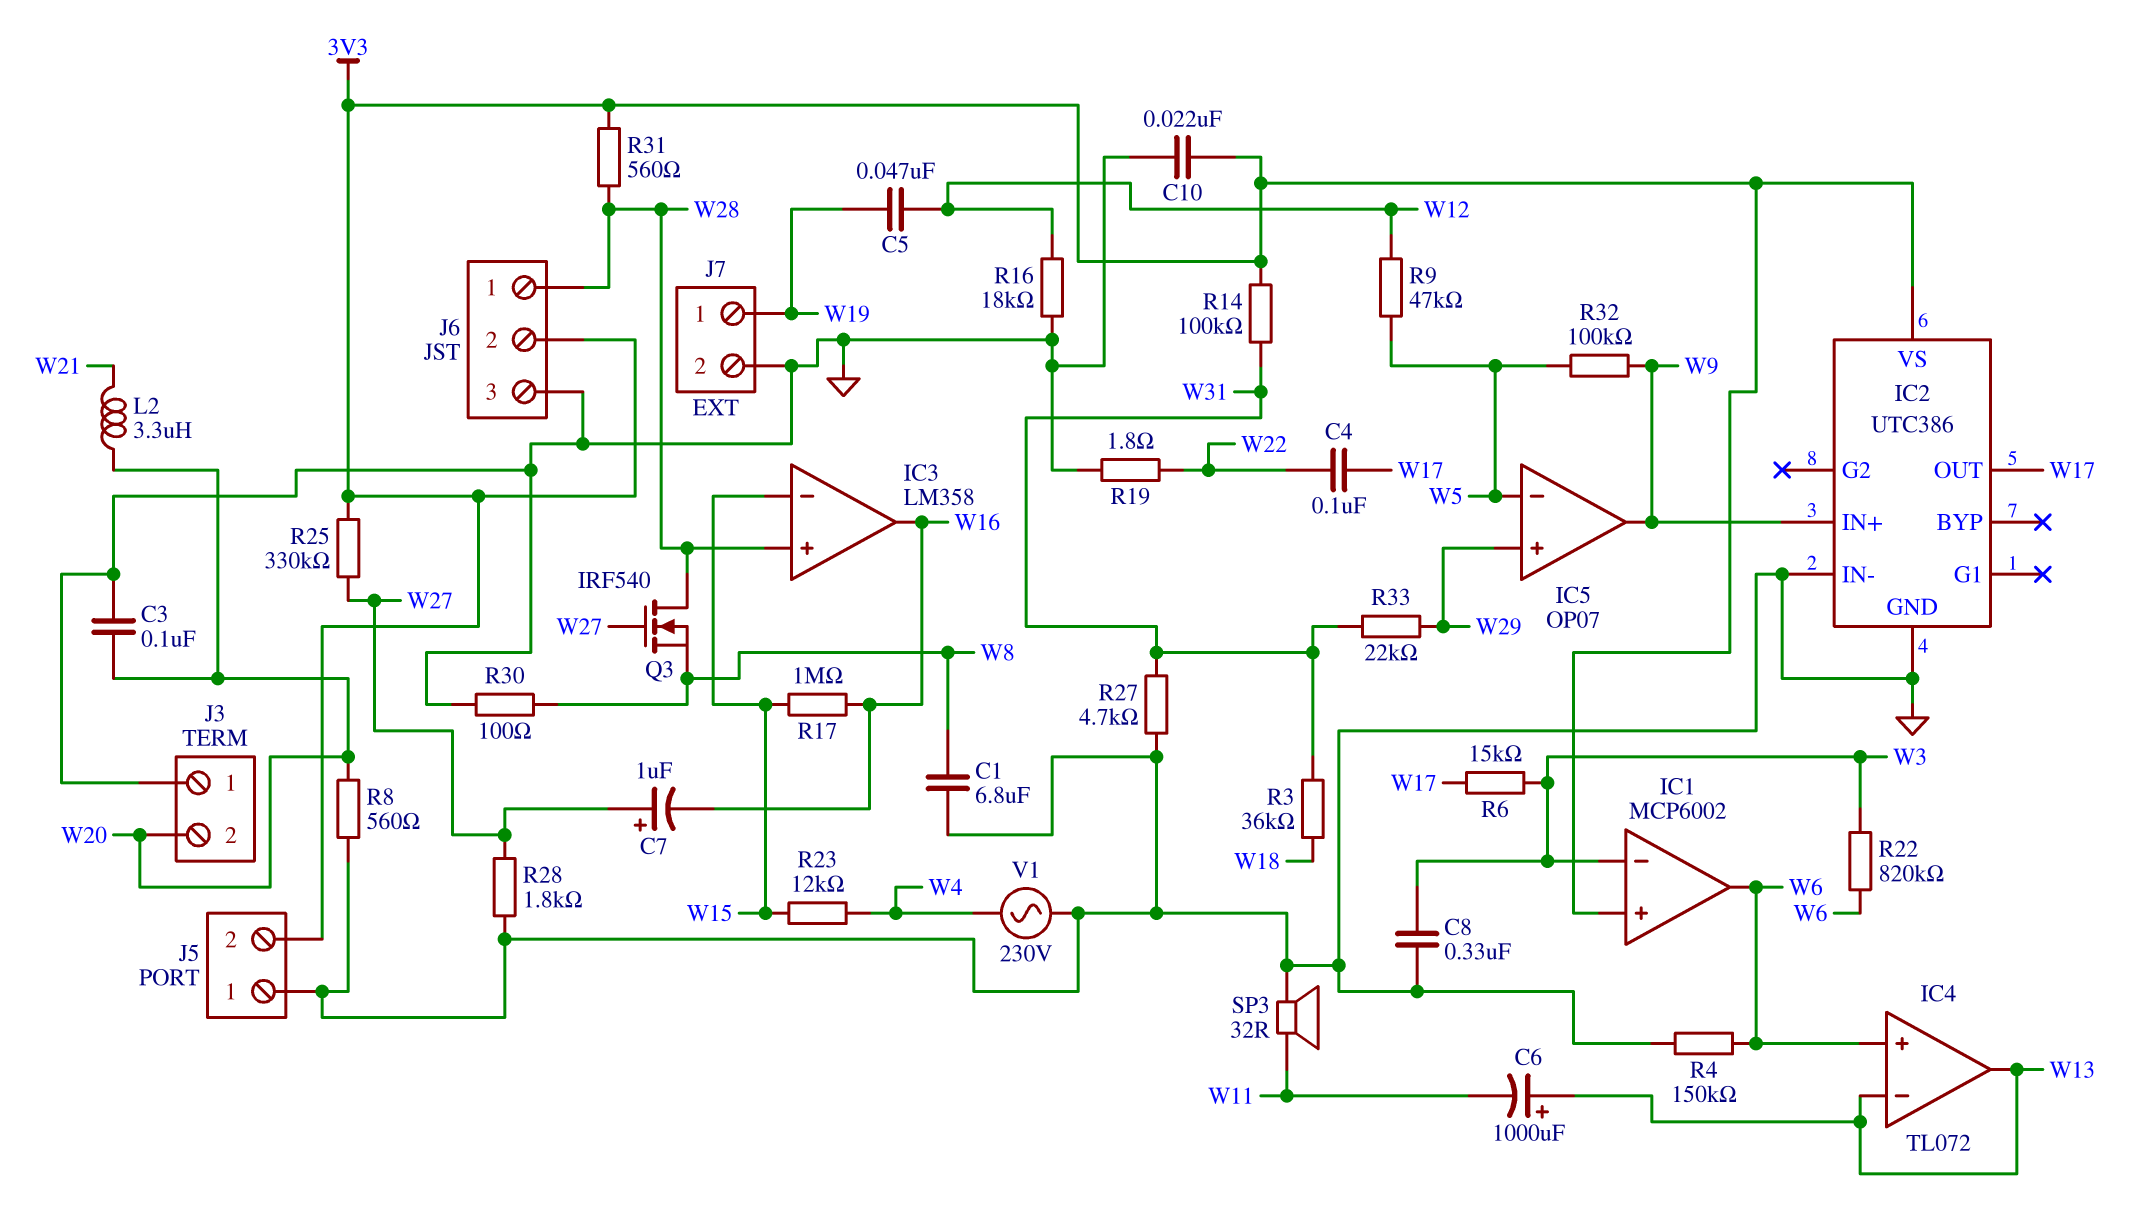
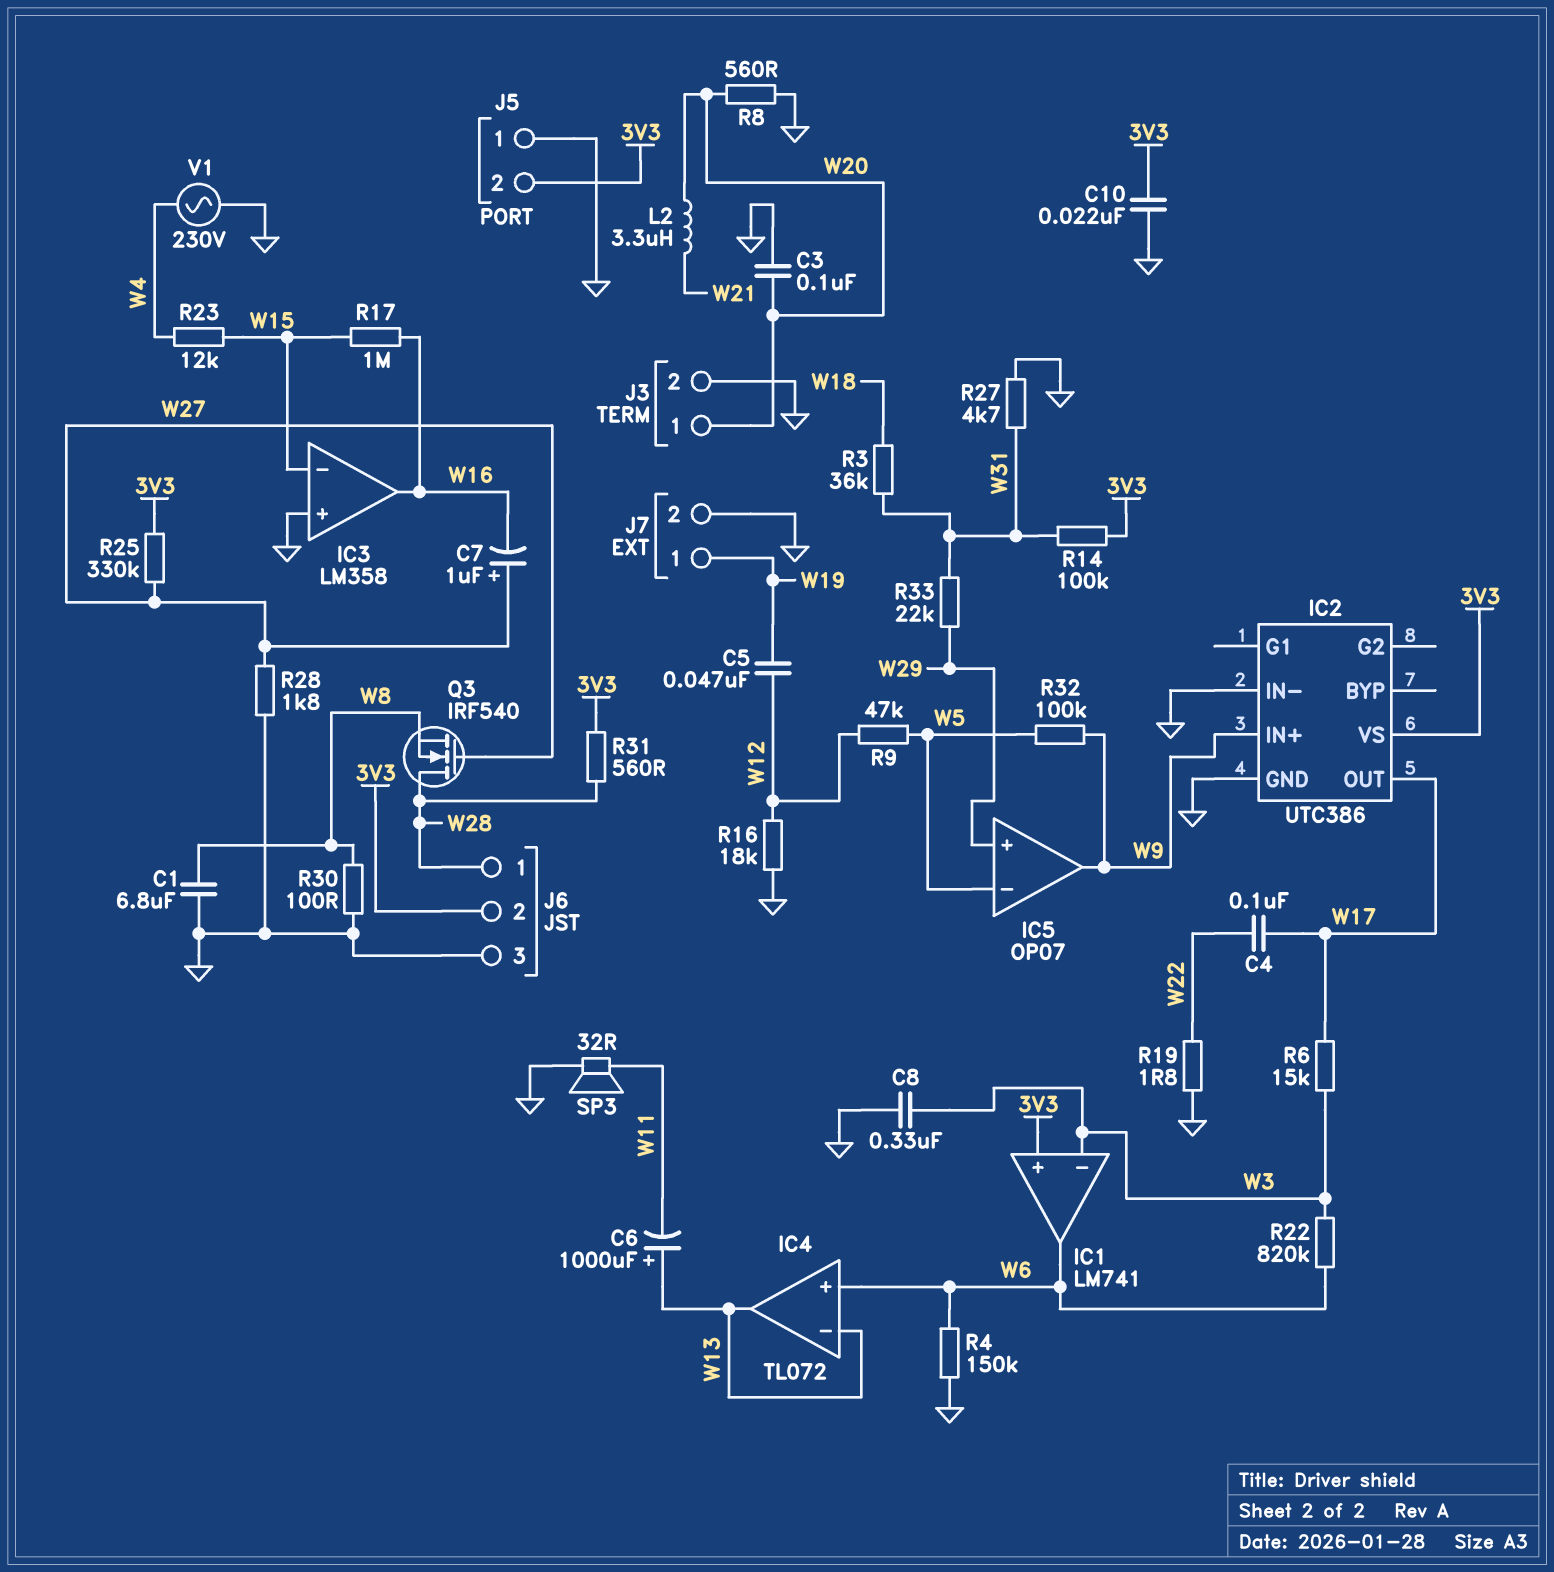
IC1: MCP6002 -> LM741
IC3 pin in+: W28 -> GND
J3 pin 1: GND -> W20
J3 pin 2: W20 -> GND

